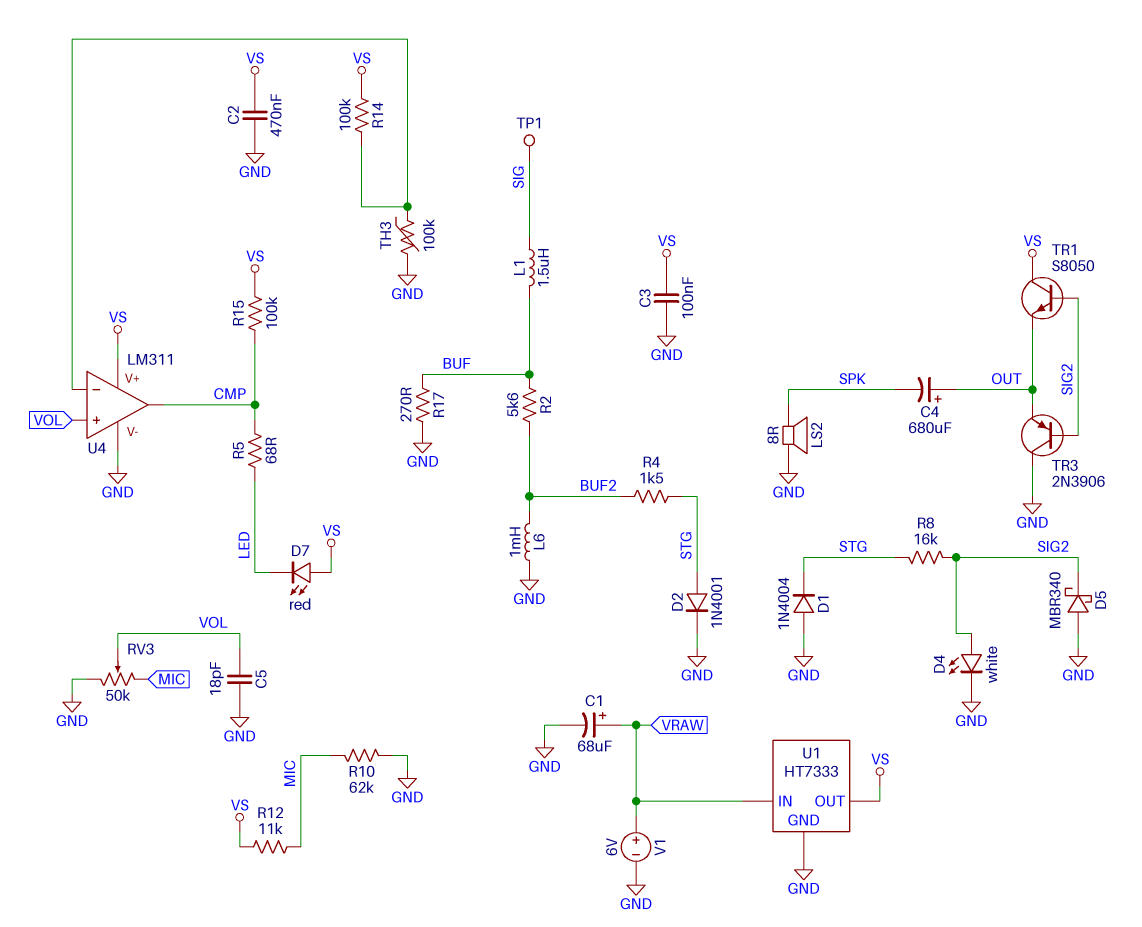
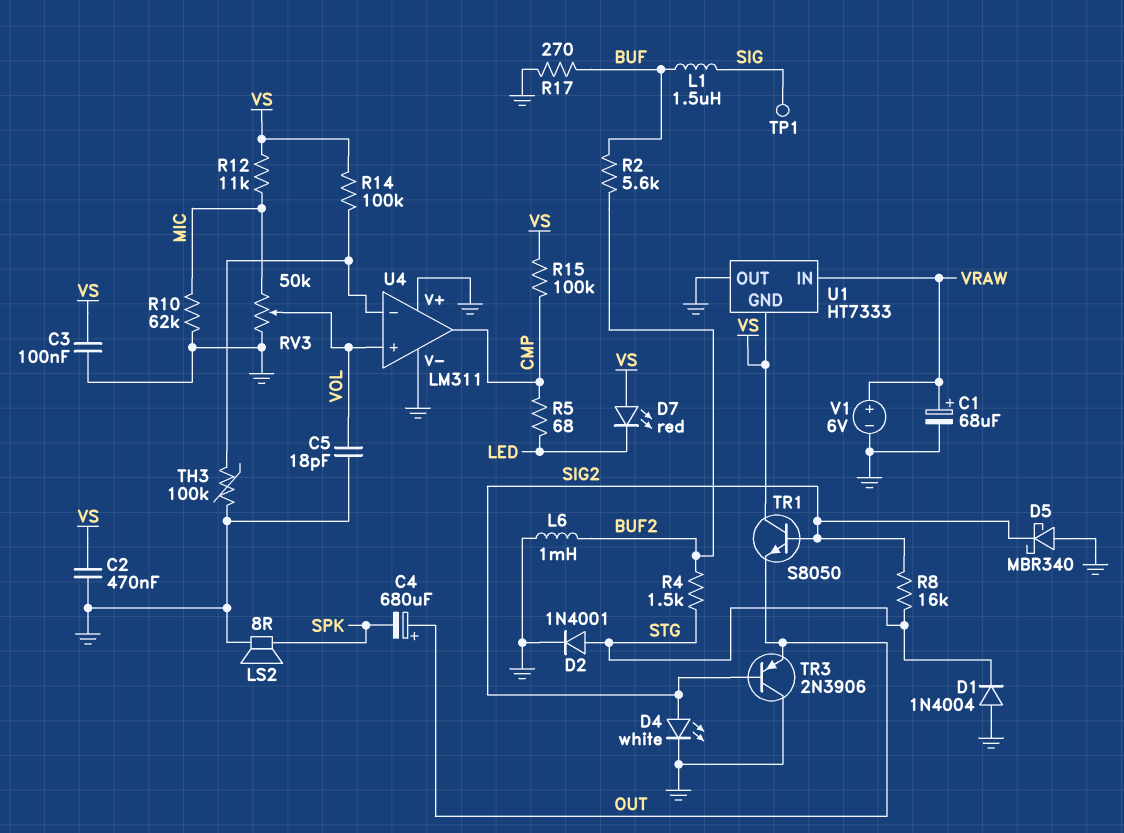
U1 pin GND: GND -> VS
U1 pin OUT: VS -> GND
U4 pin V+: VS -> GND

